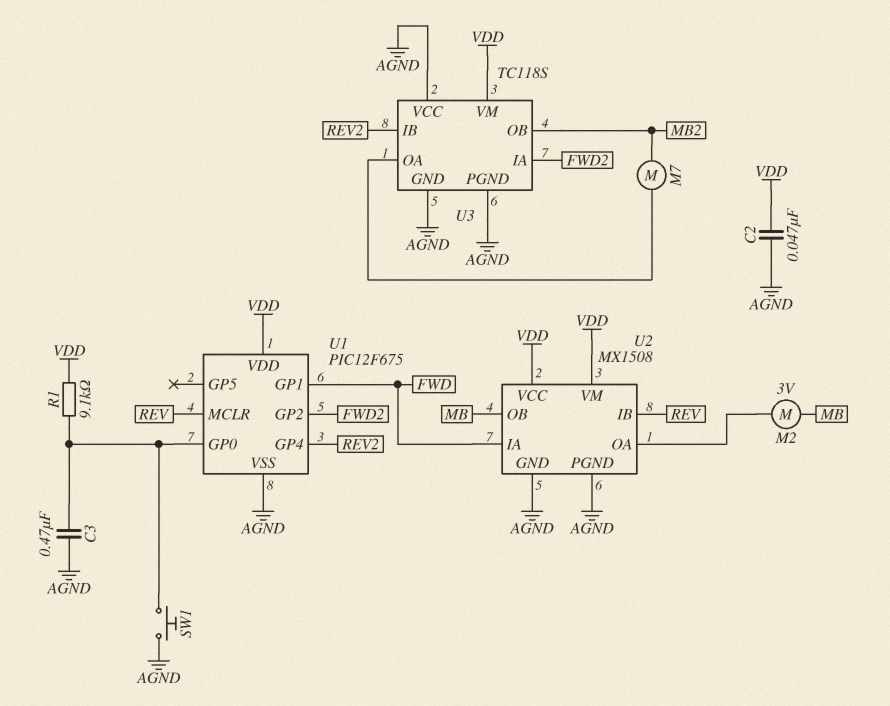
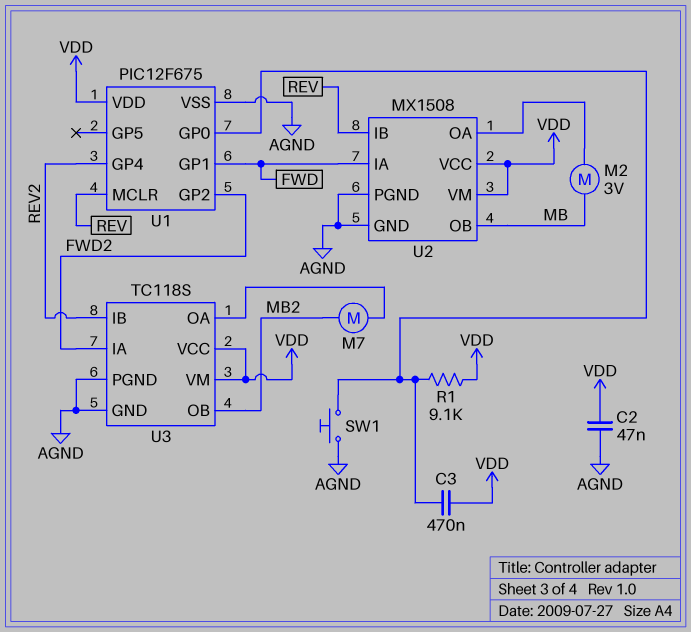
C3: 470nF (AGND, U1/GP0) -> 470nF (U1/GP0, VDD)
U3 pin VCC: AGND -> VDD

